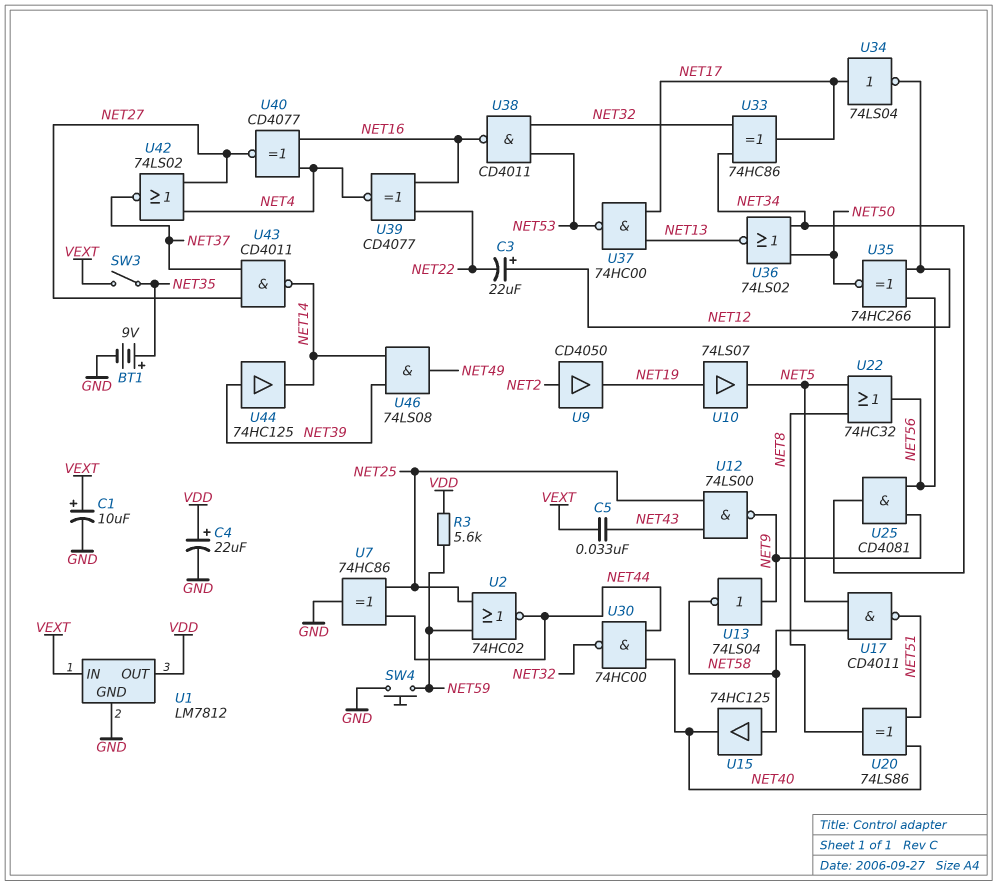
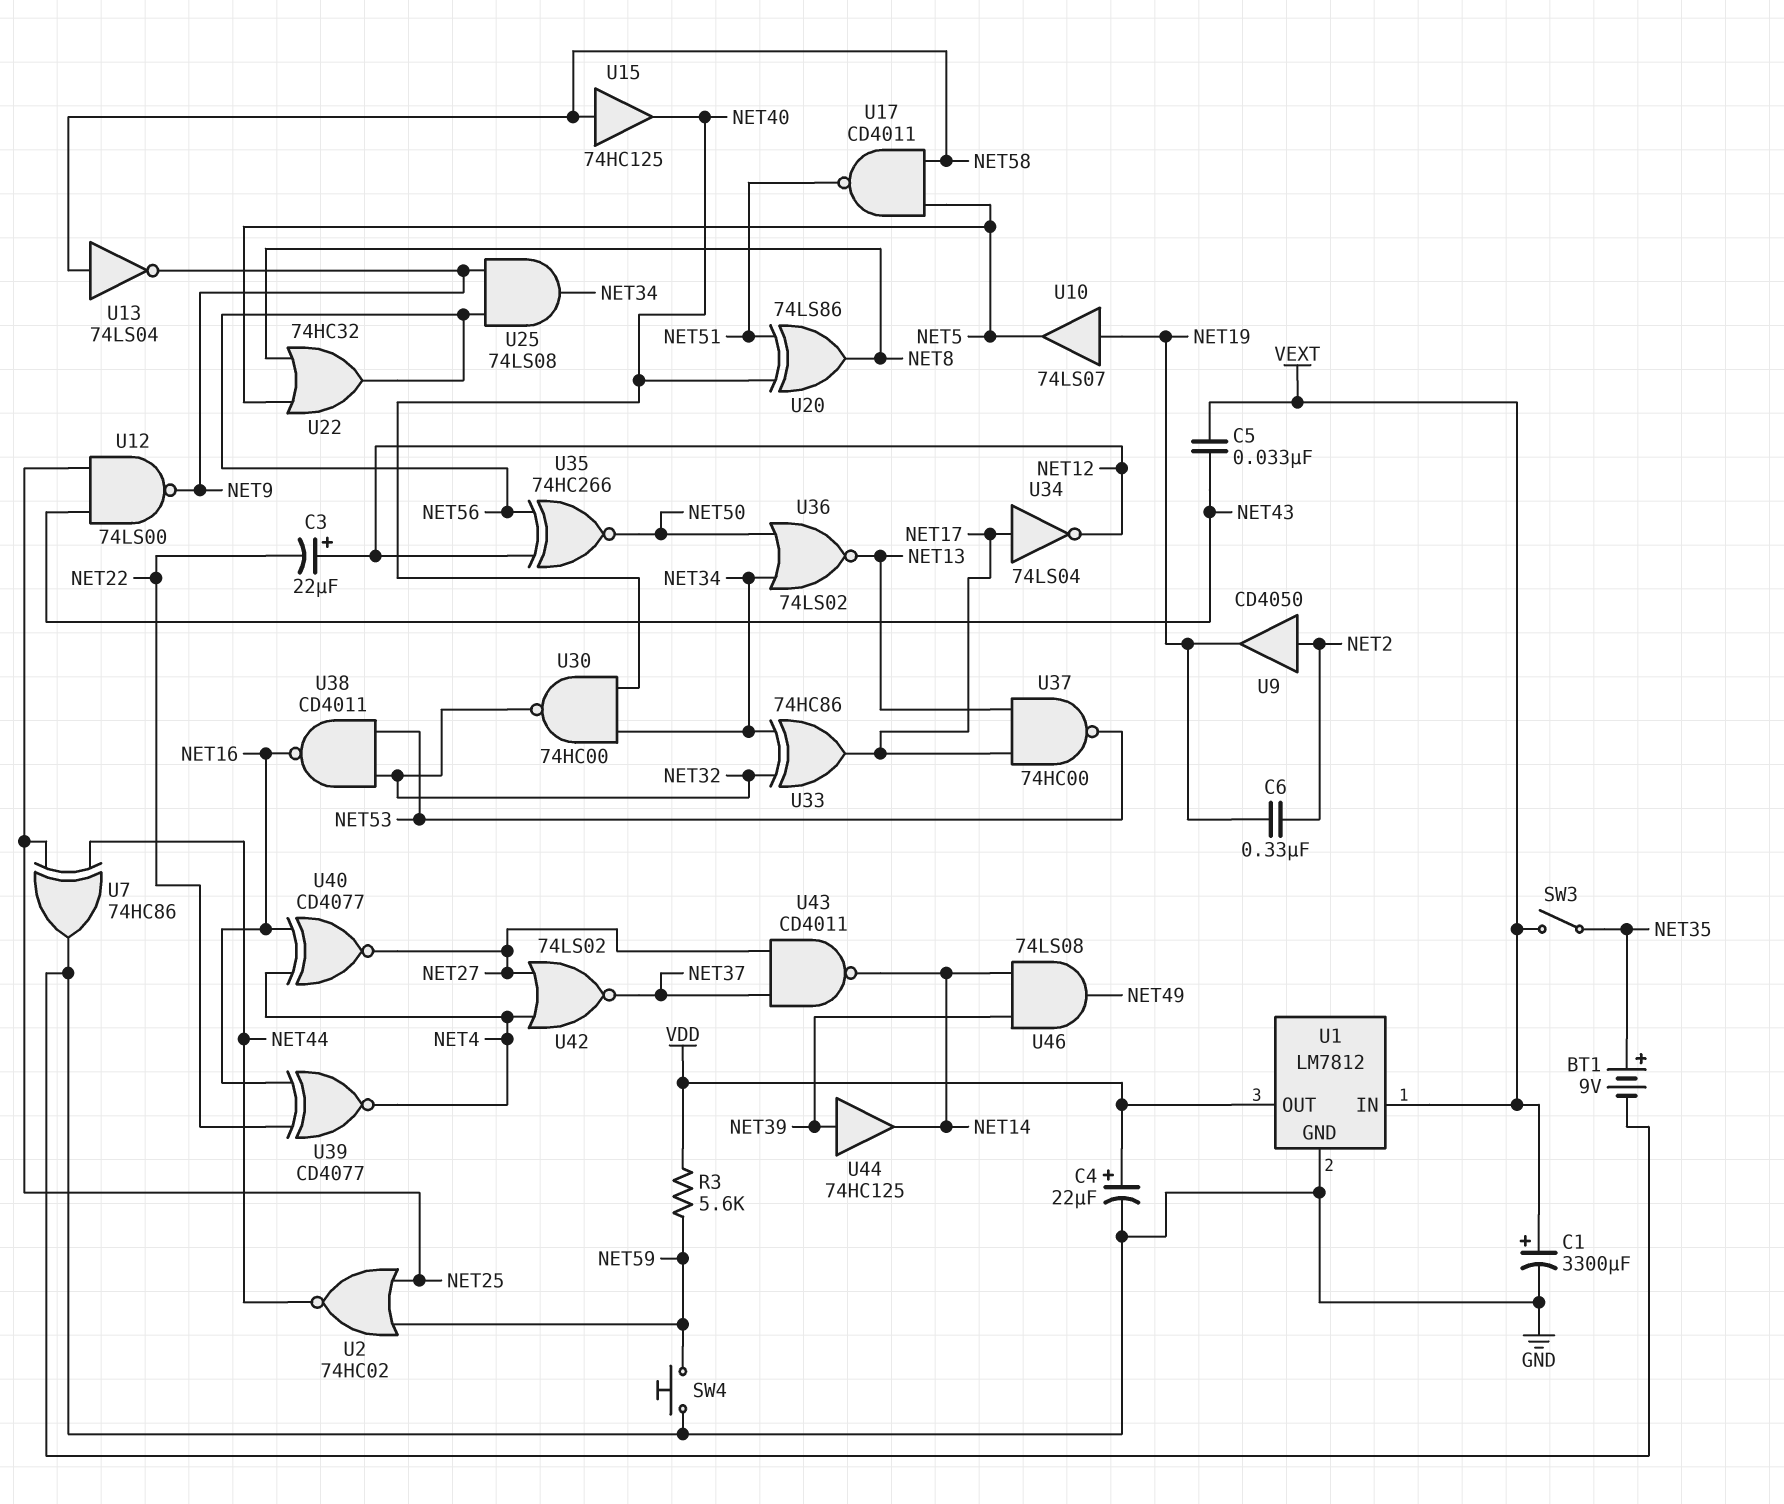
C1: 10uF (plus VEXT, minus GND) -> 3300uF (plus VEXT, minus GND)
C6: none -> 330nF (NET2, NET19)
U13: NOT 74LS04 (in NET9, out NET58) -> NOT 74LS04 (in NET58, out NET9)
U25: AND CD4081 (in NET9, in NET56, out NET34) -> AND 74LS08 (in NET9, in NET56, out NET34)
U30: NAND 74HC00 (in NET40, in NET44, out NET32) -> NAND 74HC00 (in NET34, in NET40, out NET32)

